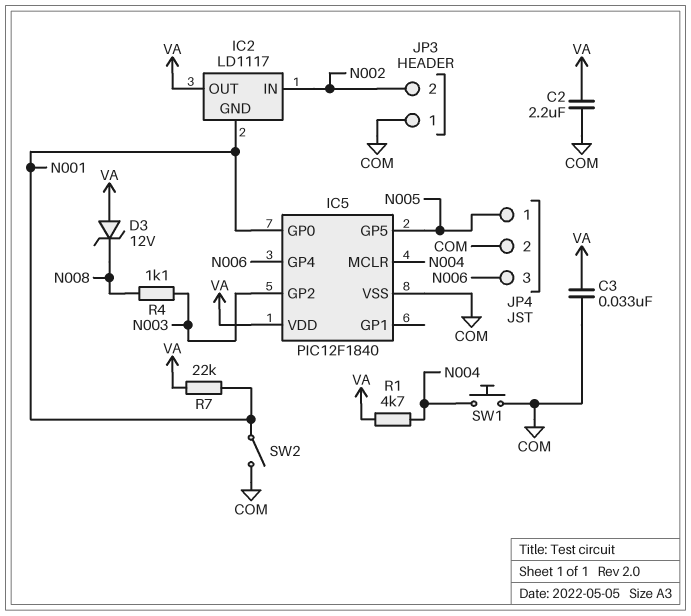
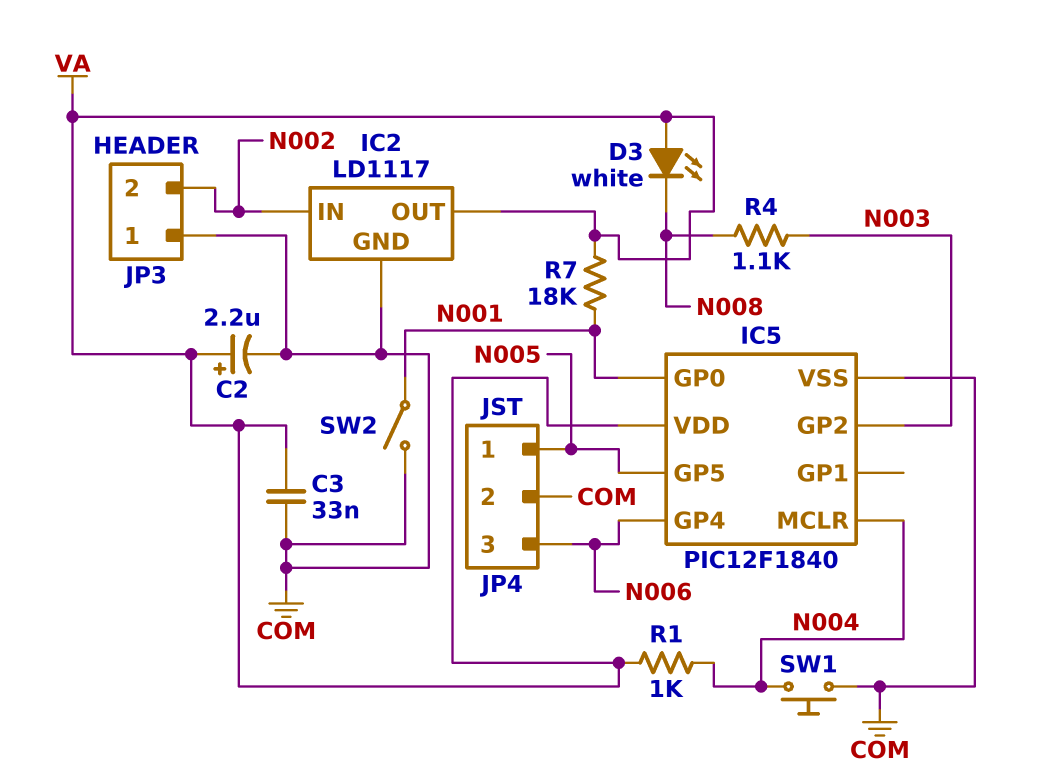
C2: 2.2uF (COM, VA) -> 2.2uF (plus VA, minus COM)
D3: zener 12V (A VA, K N008) -> LED white (A VA, K N008)
IC2 pin GND: N001 -> COM
R1: 4.7k (N004, VA) -> 1k (N004, VA)
R7: 22k (N001, VA) -> 18k (N001, VA)

